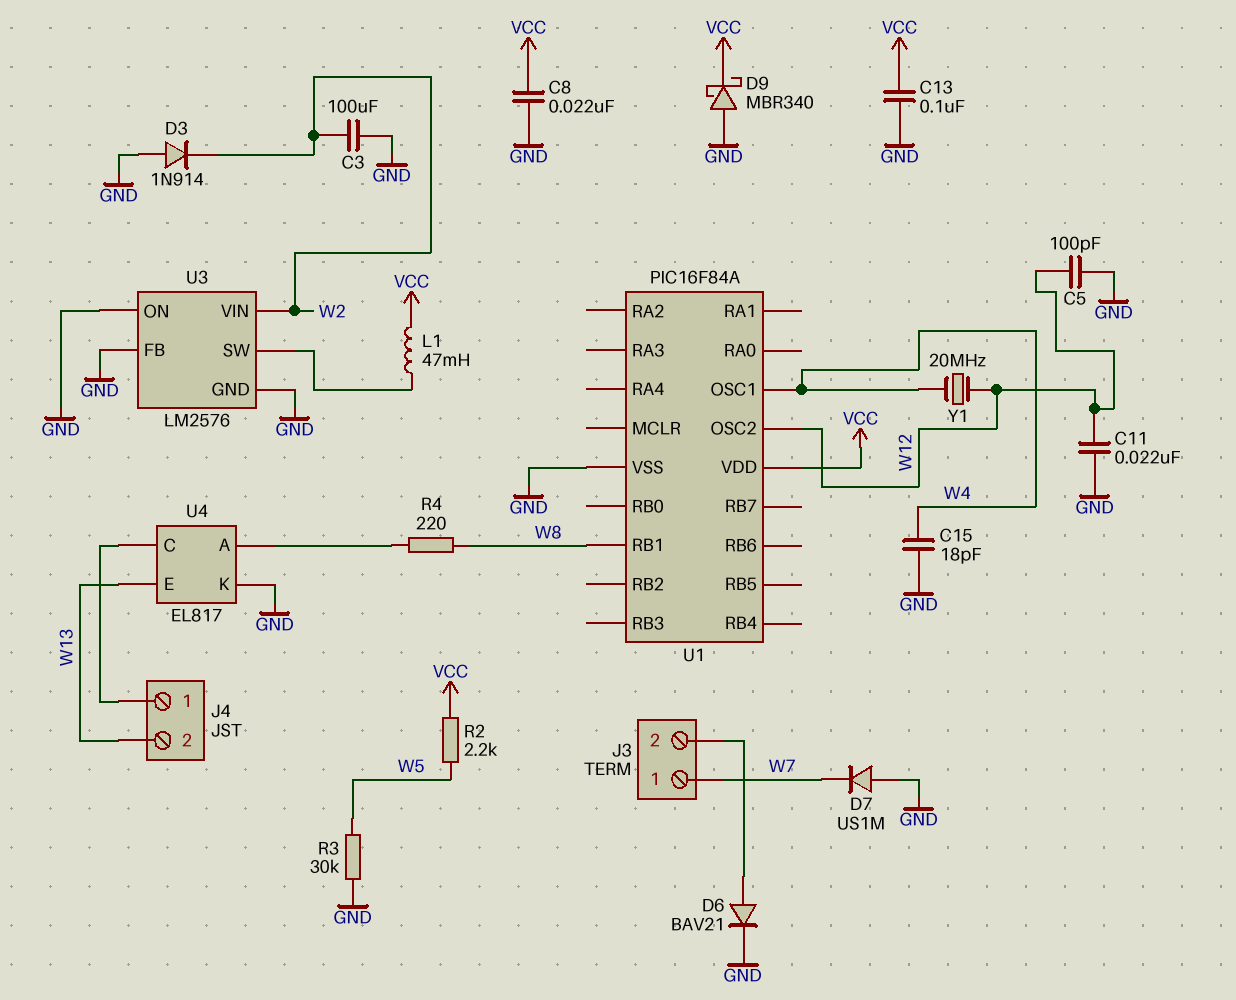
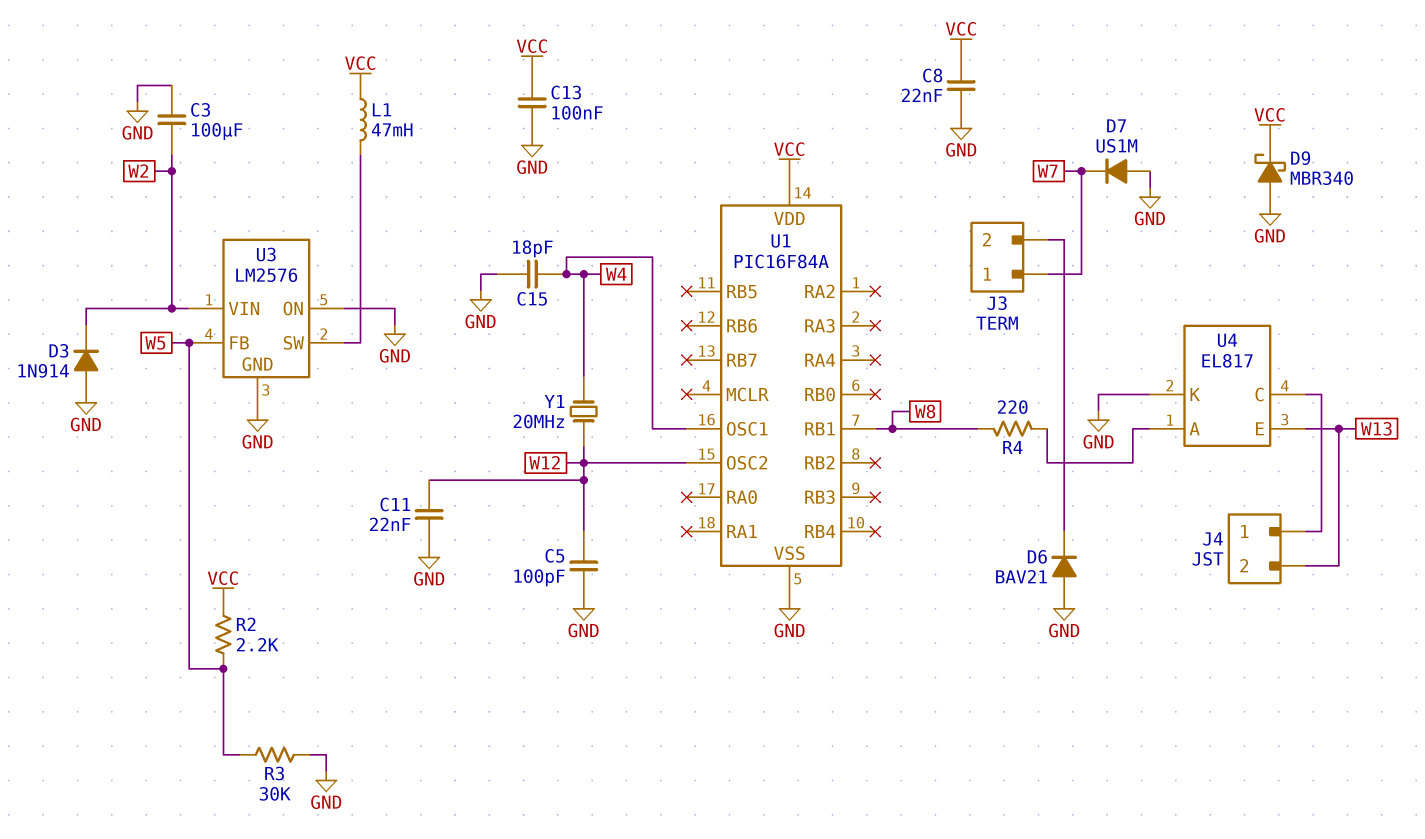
D6: diode BAV21 (A J3/2, K GND) -> diode BAV21 (A GND, K J3/2)
U3 pin FB: GND -> W5

